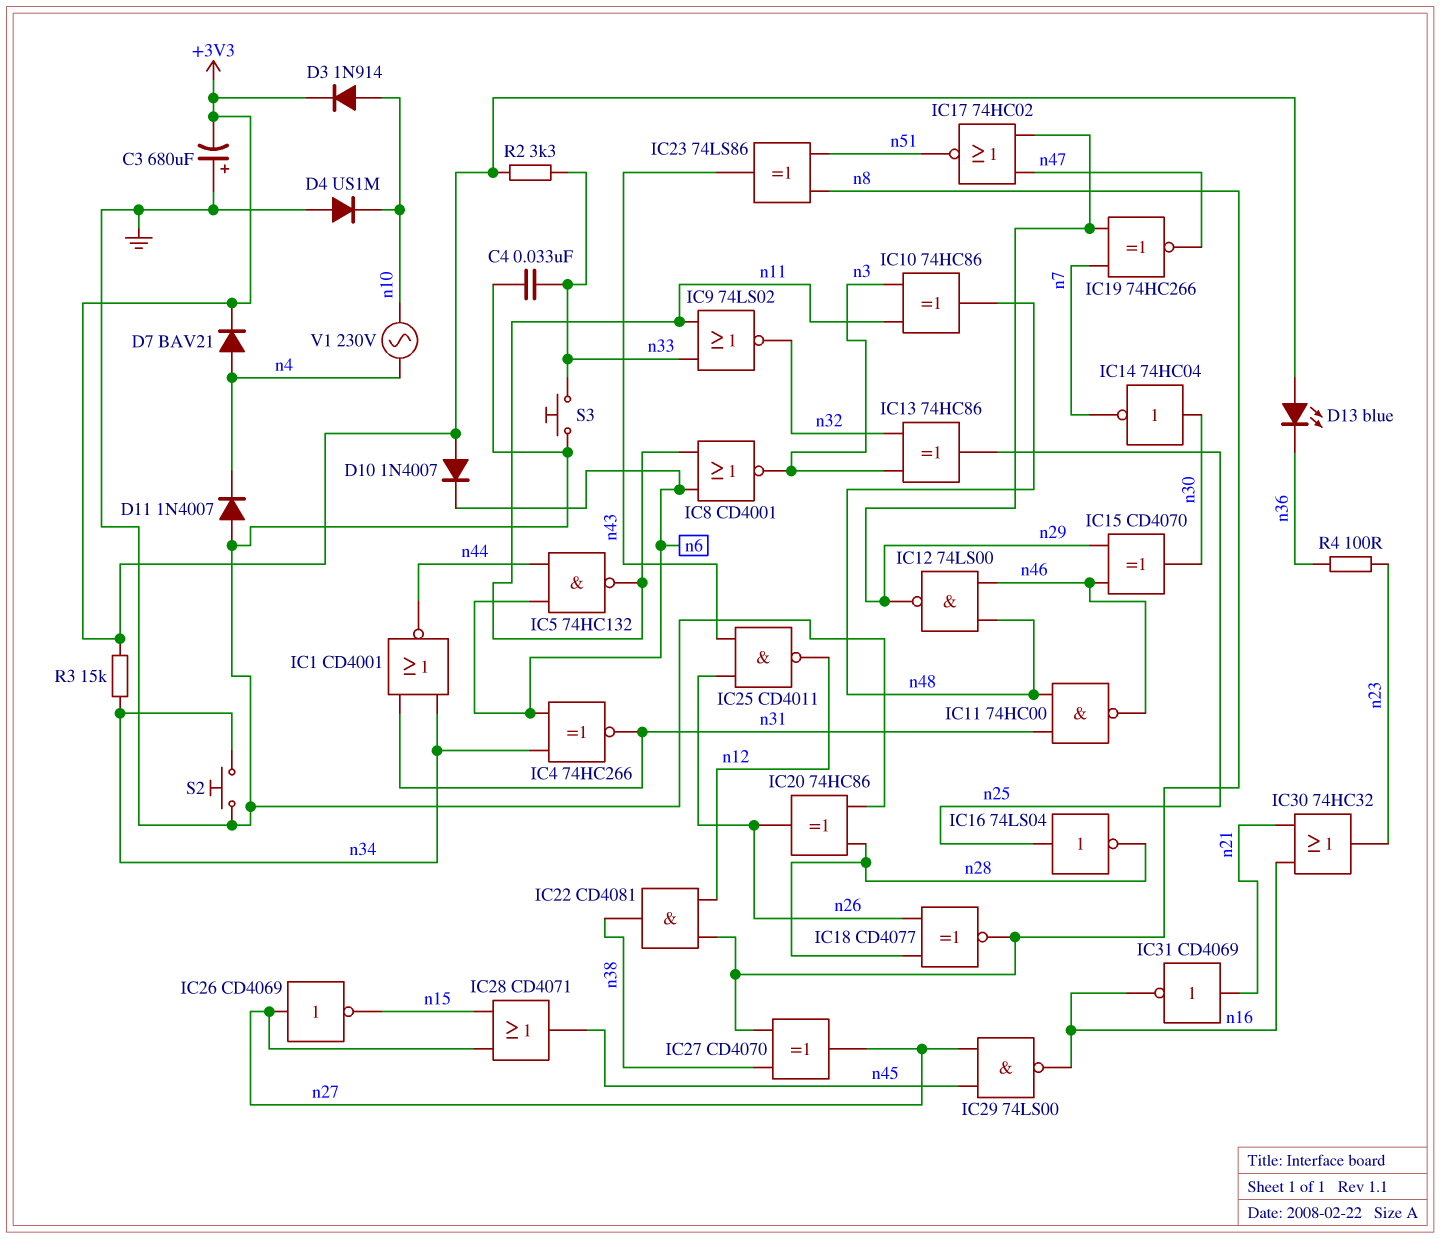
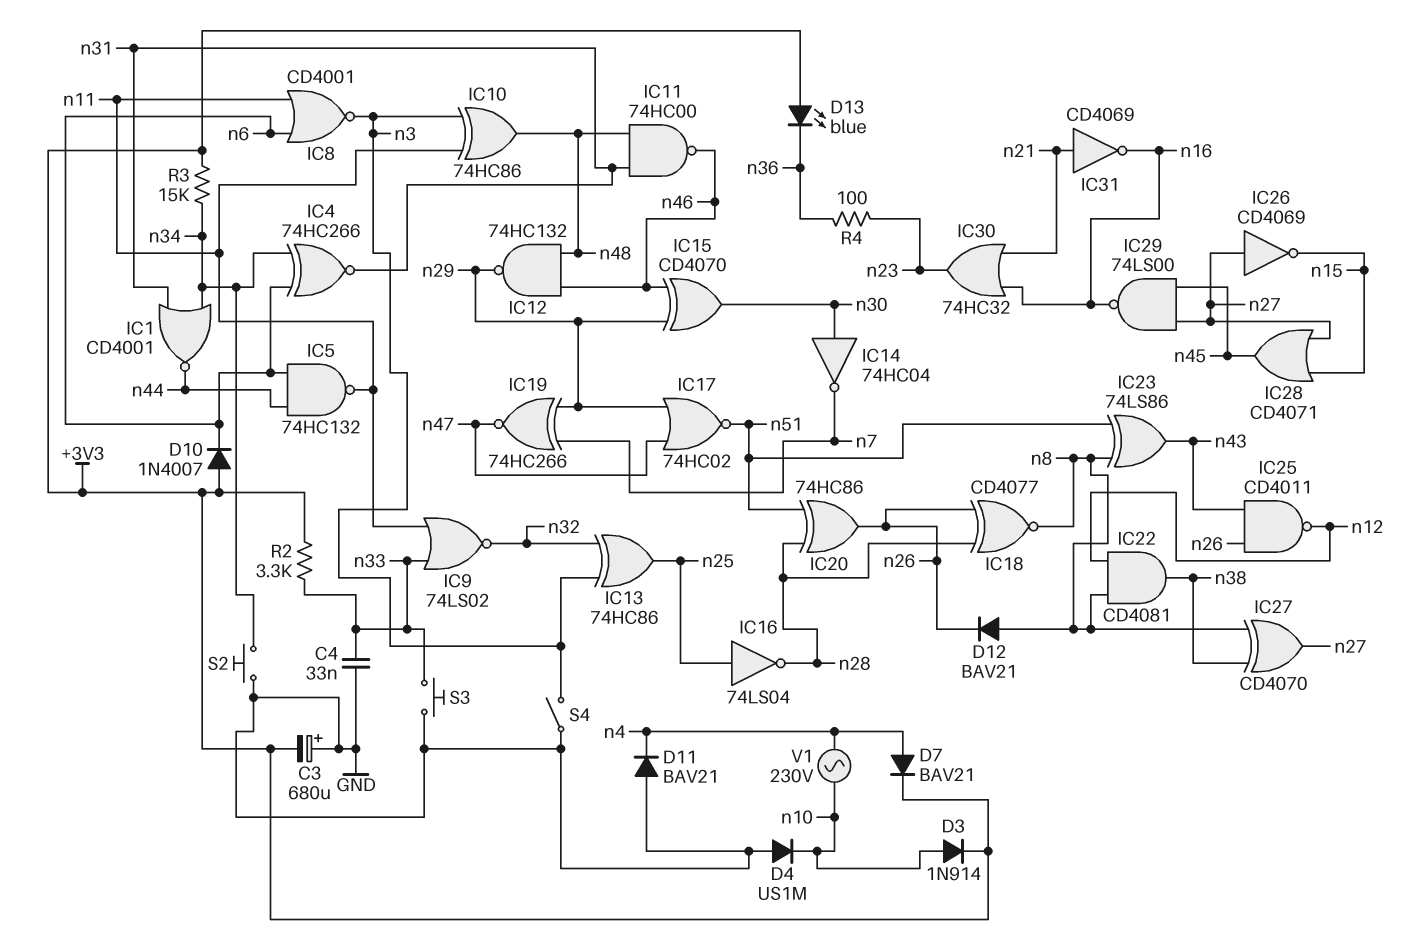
D11: diode 1N4007 (A GND, K n4) -> diode BAV21 (A GND, K n4)
D12: none -> diode BAV21 (A n8, K n26)
IC12: NAND 74LS00 (in n46, in n48, out n29) -> NAND 74HC132 (in n46, in n48, out n29)
IC20: XOR 74HC86 (in GND, in n28, out n26) -> XOR 74HC86 (in n28, in n51, out n26)
S4: none -> switch (GND, n3)

